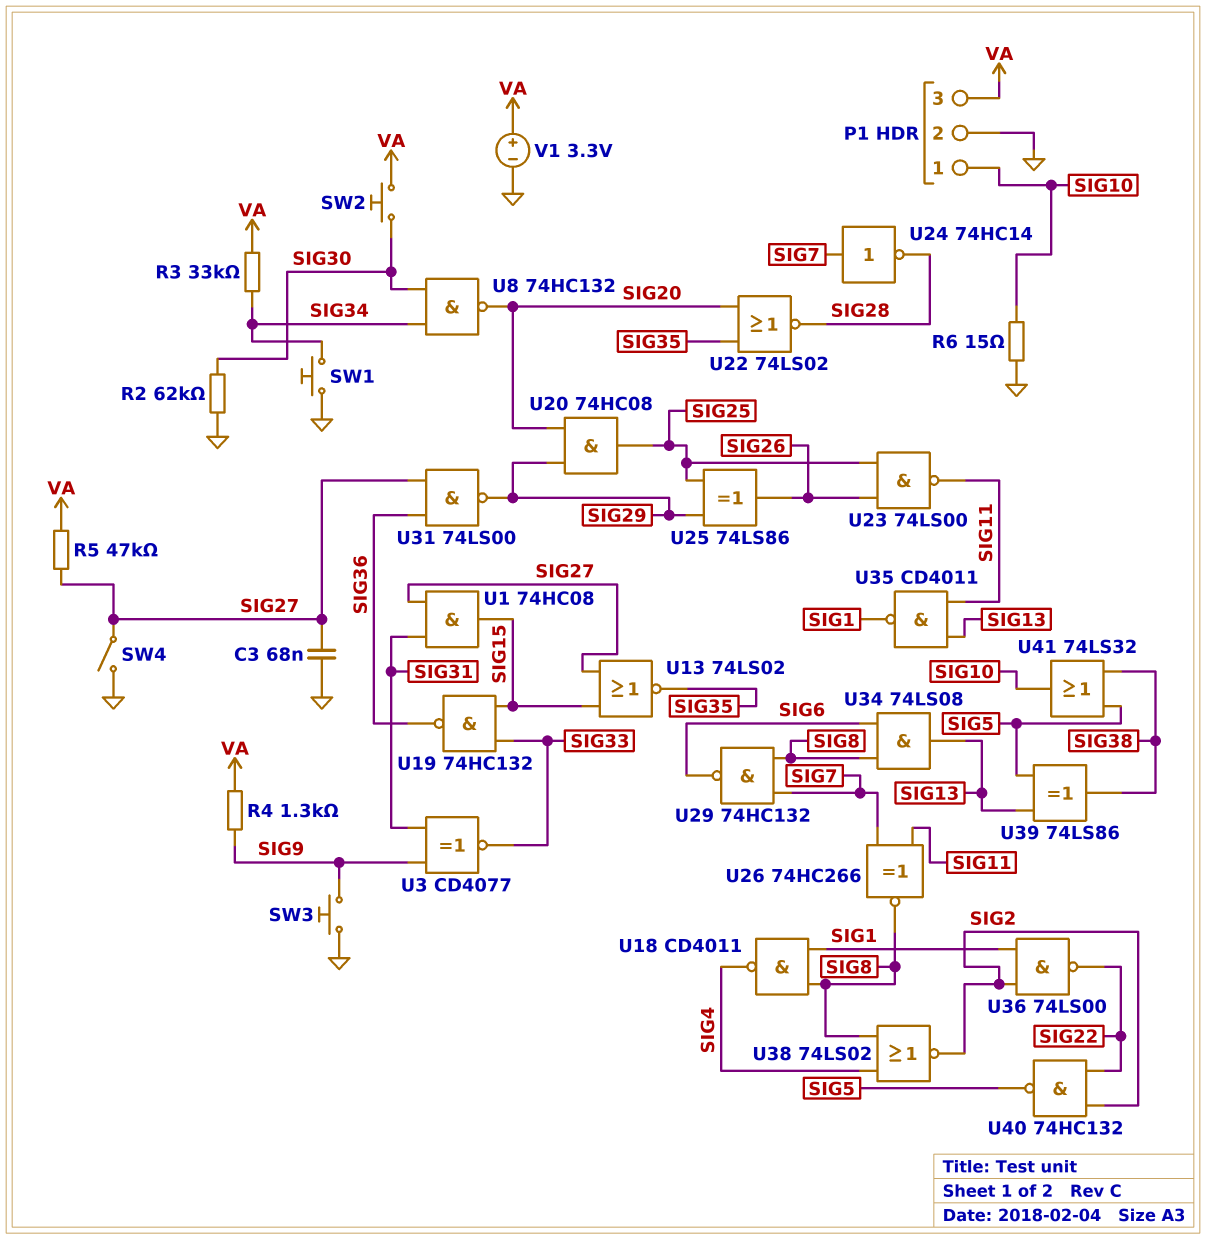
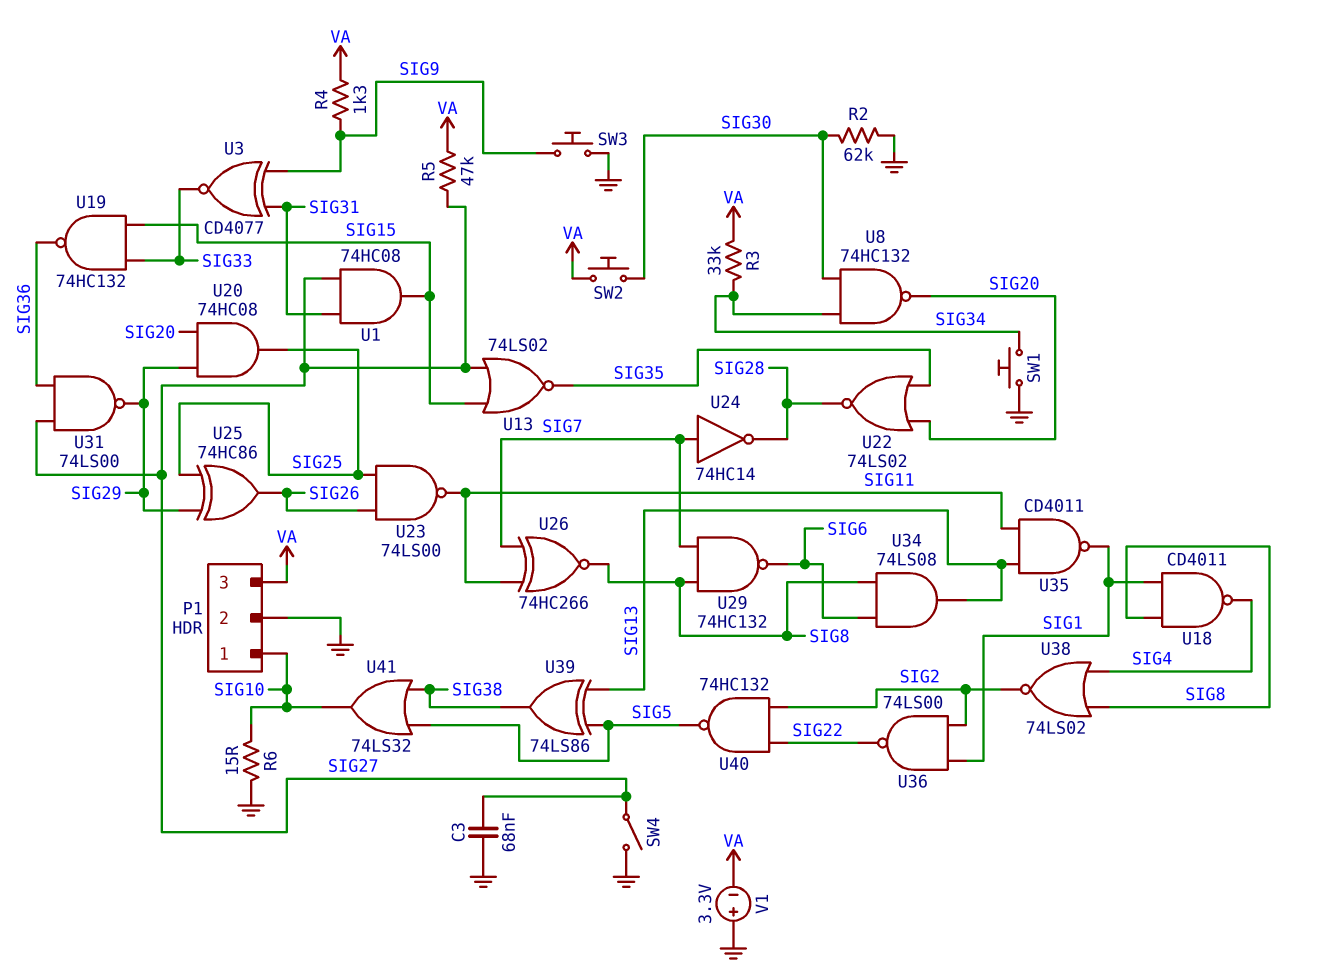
U25: XOR 74LS86 (in SIG25, in SIG29, out SIG26) -> XOR 74HC86 (in SIG25, in SIG29, out SIG26)
V1: 3.3V (plus VA, minus GND) -> 3.3V (plus GND, minus VA)

